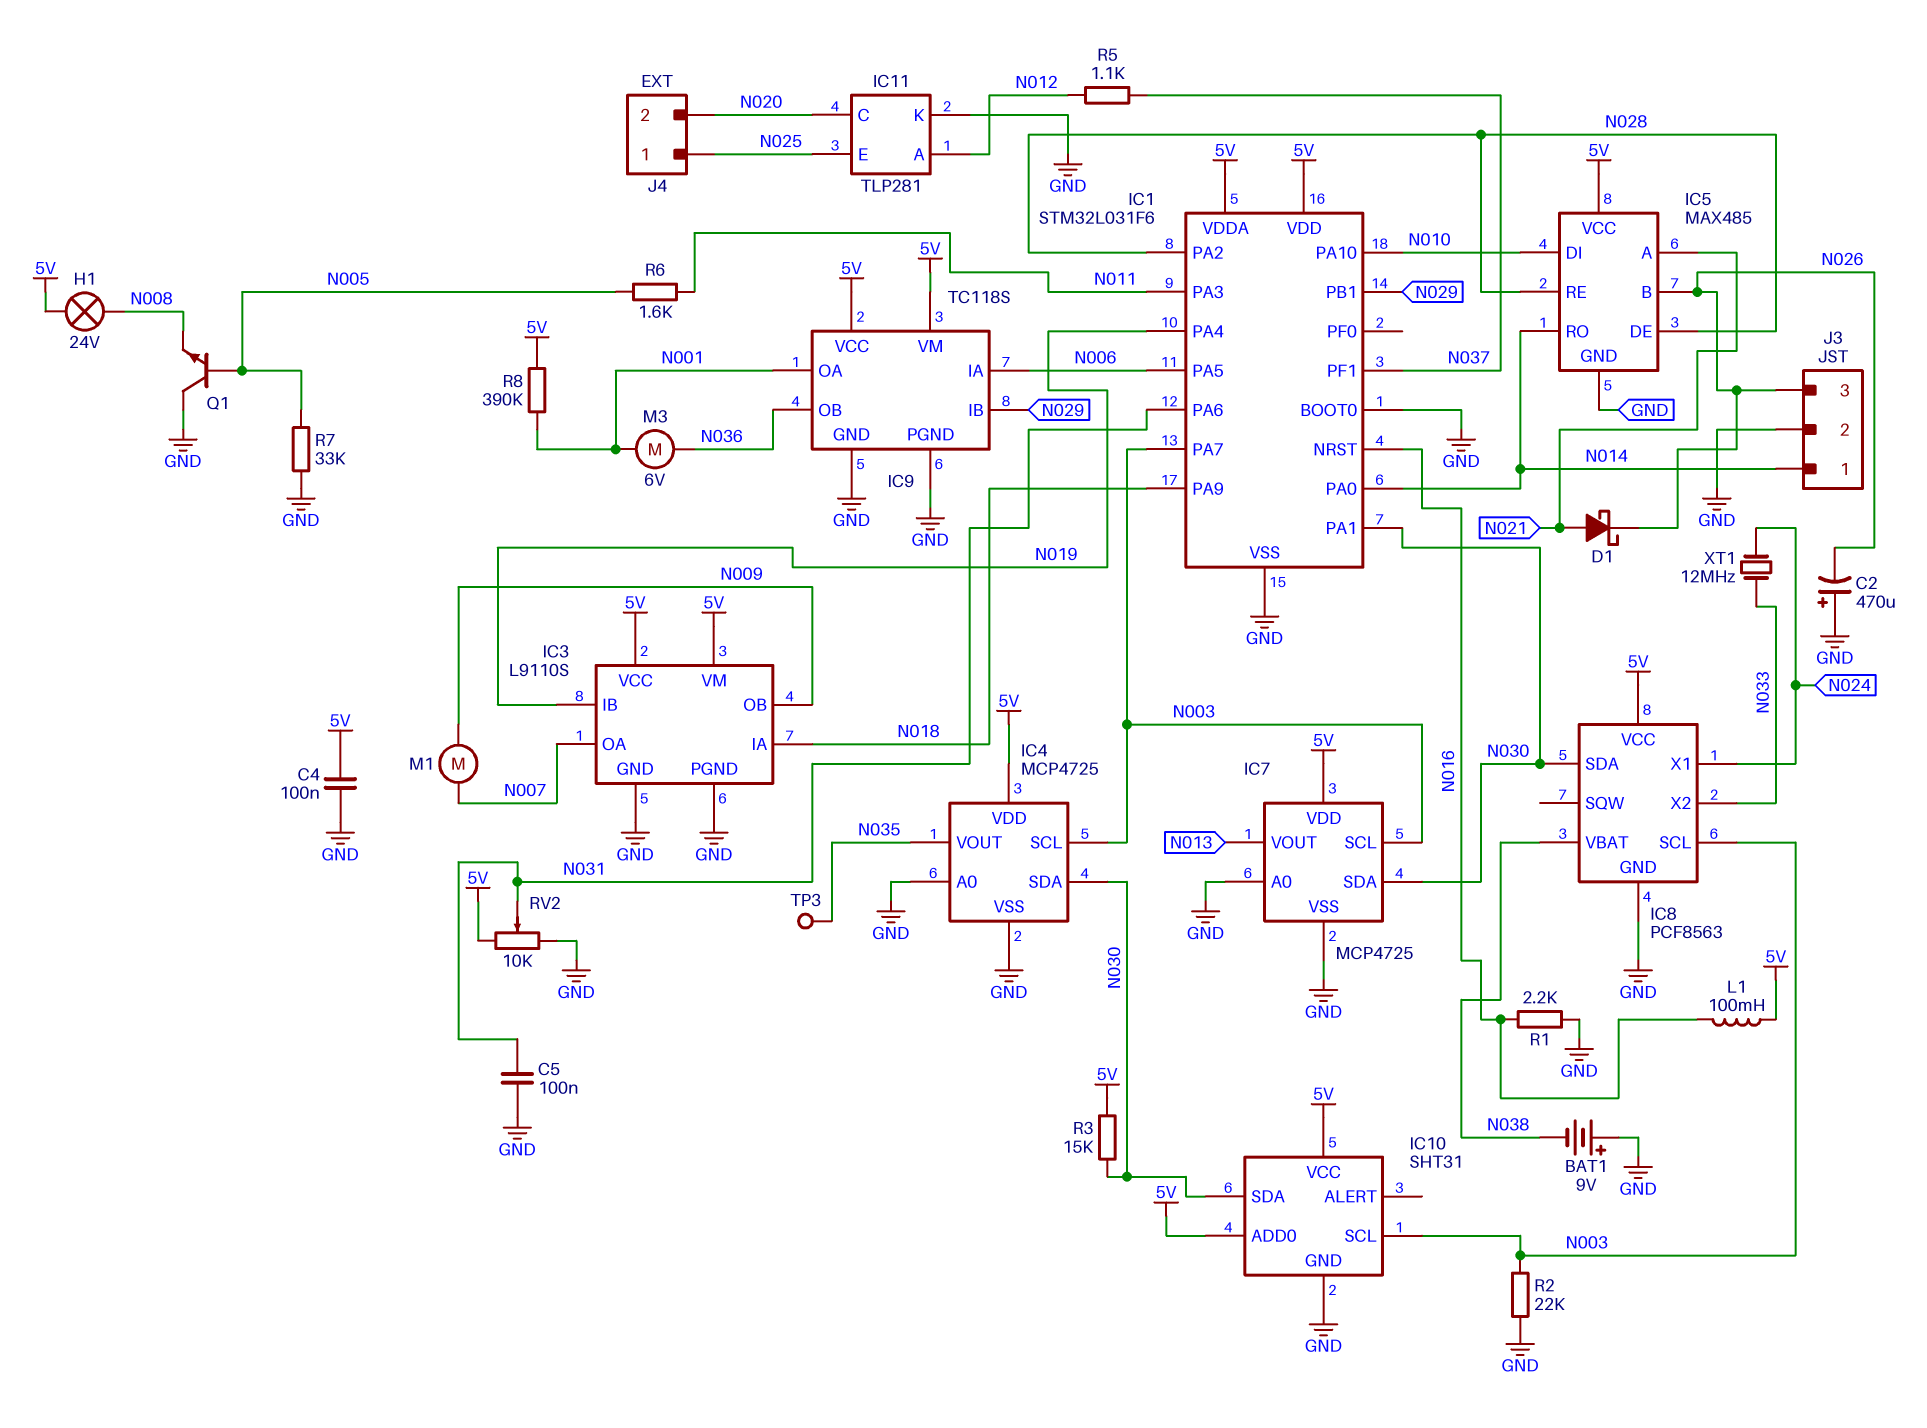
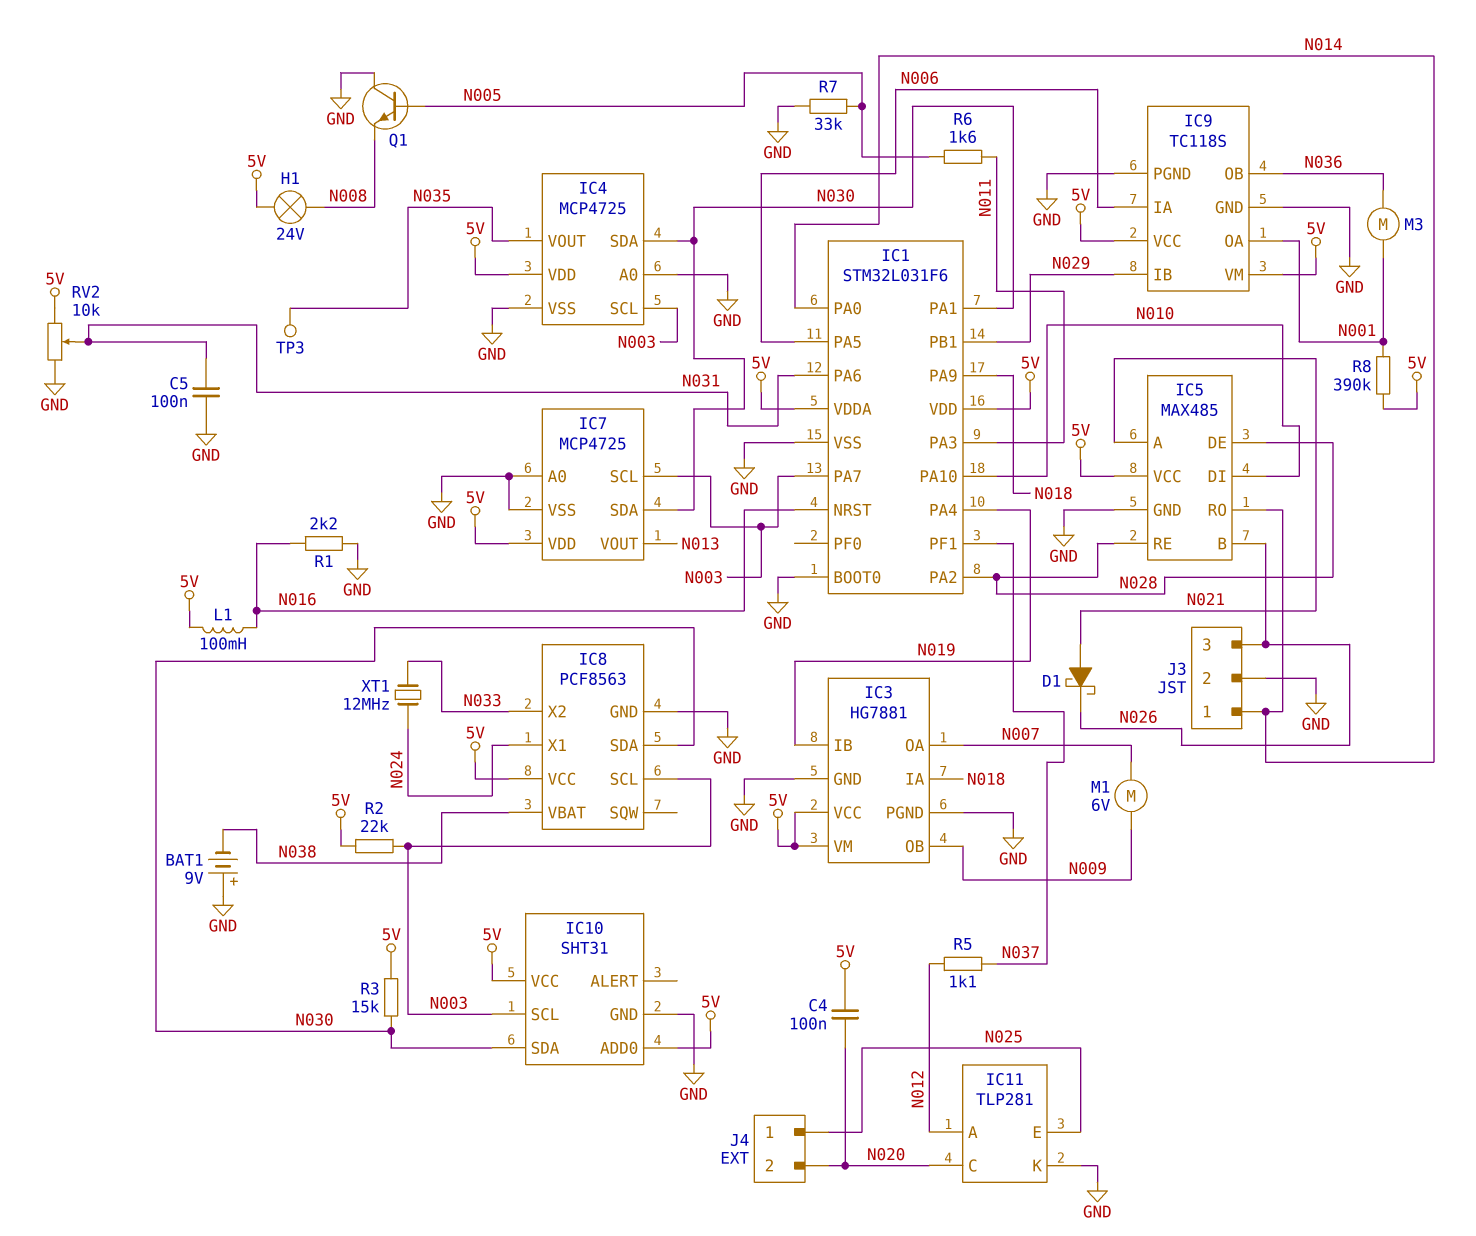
C2: 470uF (plus GND, minus N026) -> none
C4: 100nF (5V, GND) -> 100nF (5V, N020)
IC3: L9110S -> HG7881
M1: motor (N007, N009) -> motor 6V (N007, N009)
M3: motor 6V (N001, N036) -> motor (N001, N036)
R2: 22k (GND, N003) -> 22k (5V, N003)

